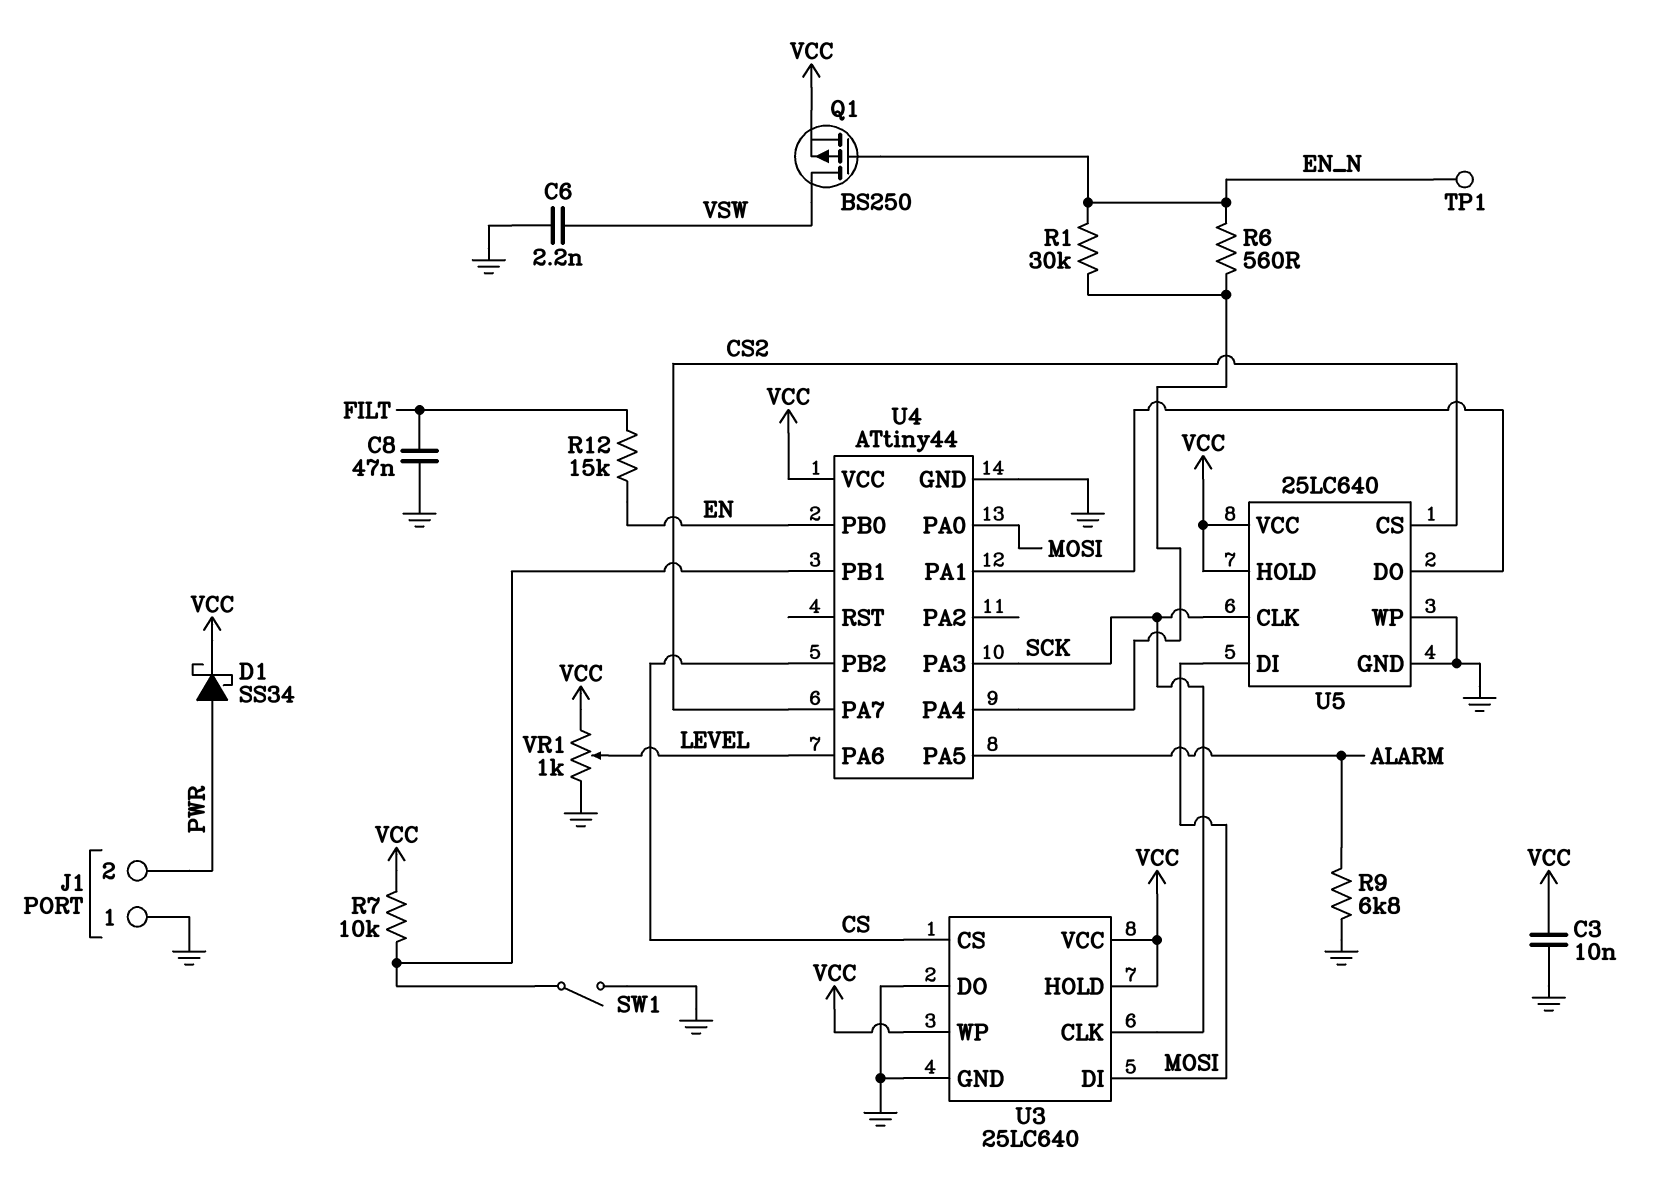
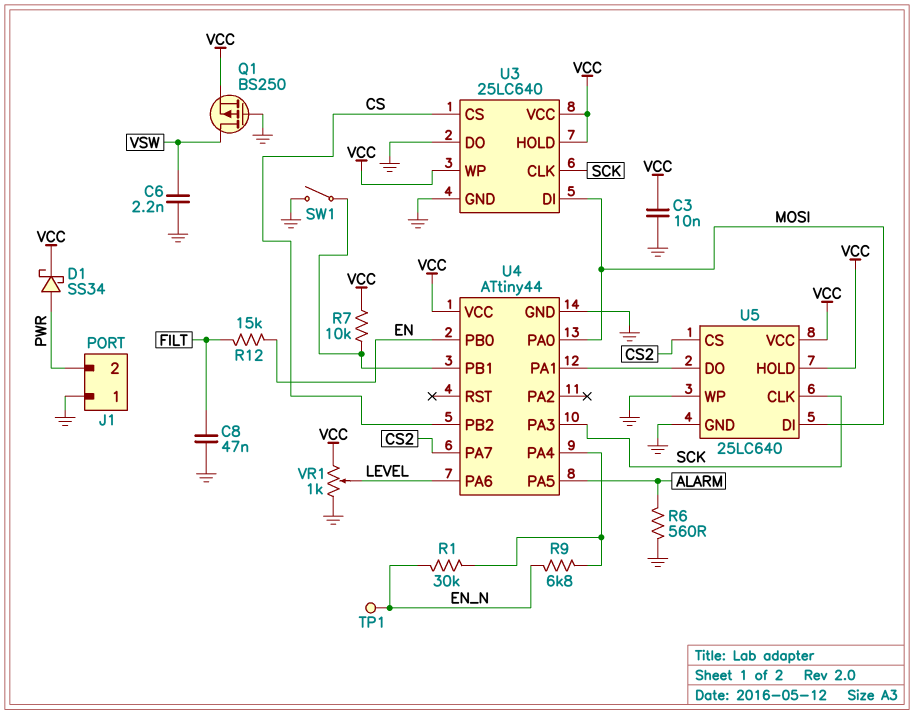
Q1: PMOS BS250 (G EN_N, D VSW, S VCC) -> PMOS BS250 (G GND, D VSW, S VCC)
R6: 560 (EN_N, U4/PA4) -> 560 (ALARM, GND)
R9: 6.8k (ALARM, GND) -> 6.8k (EN_N, U4/PA4)

